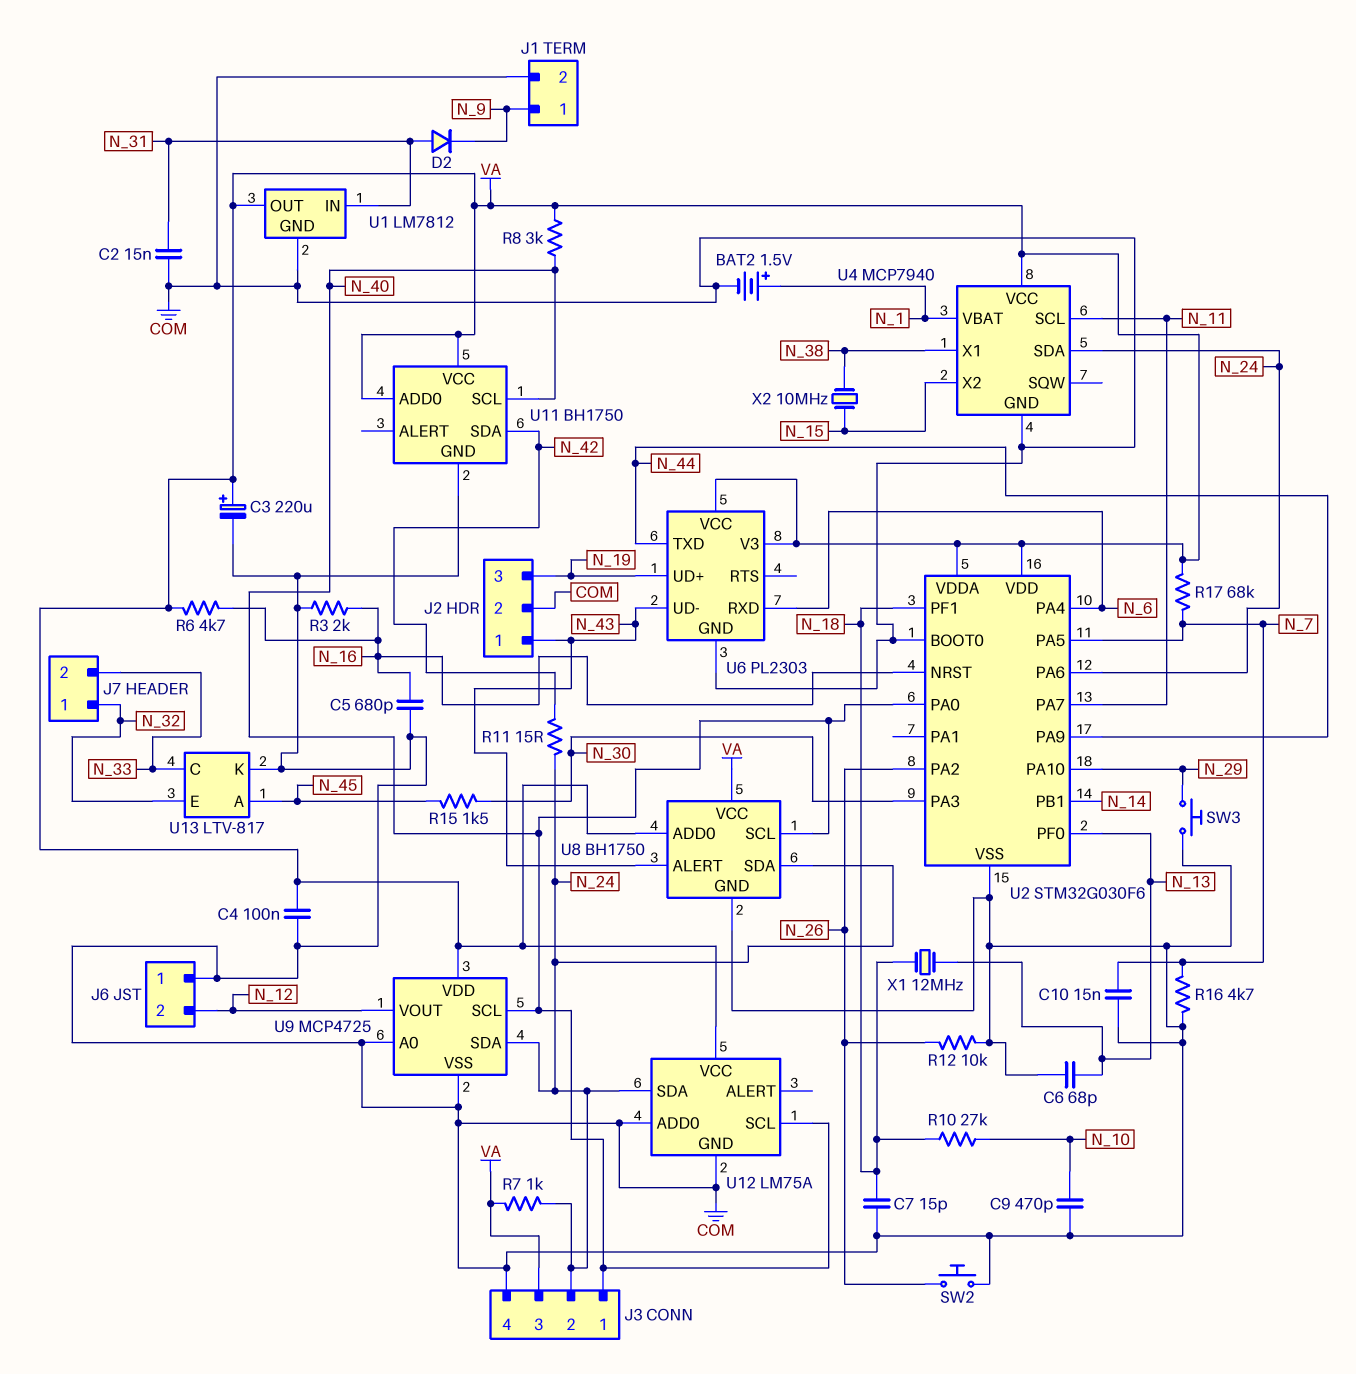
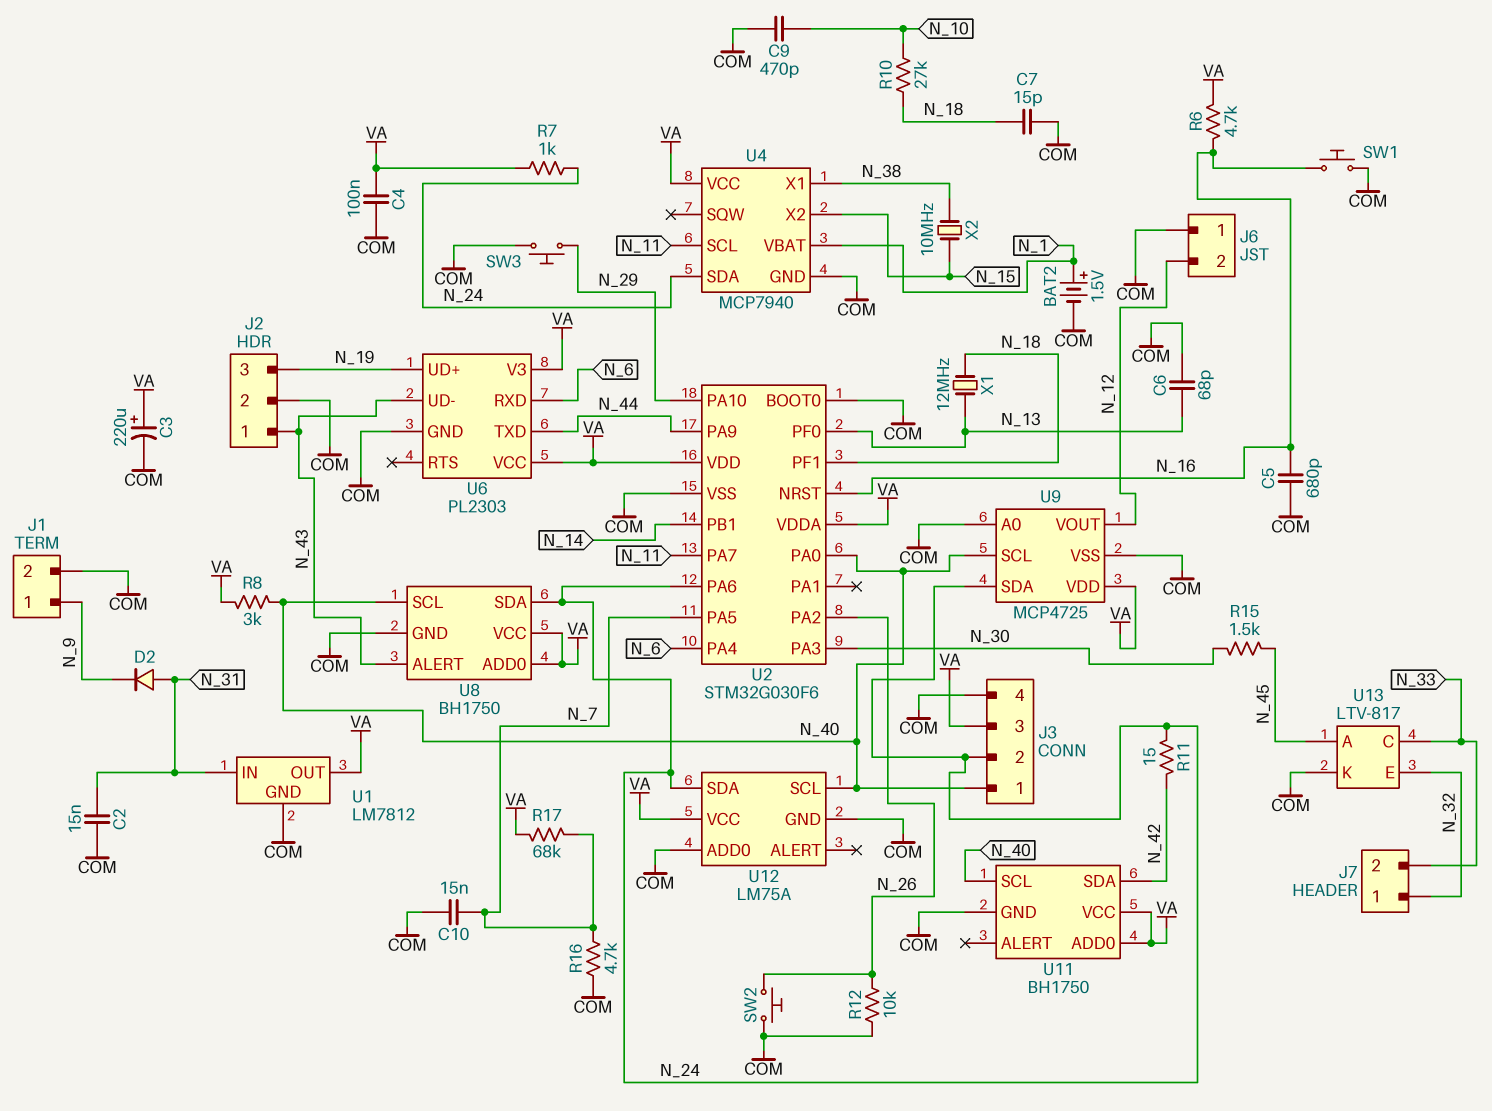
R3: 2k (COM, N_16) -> none
SW1: none -> button (COM, N_16)

